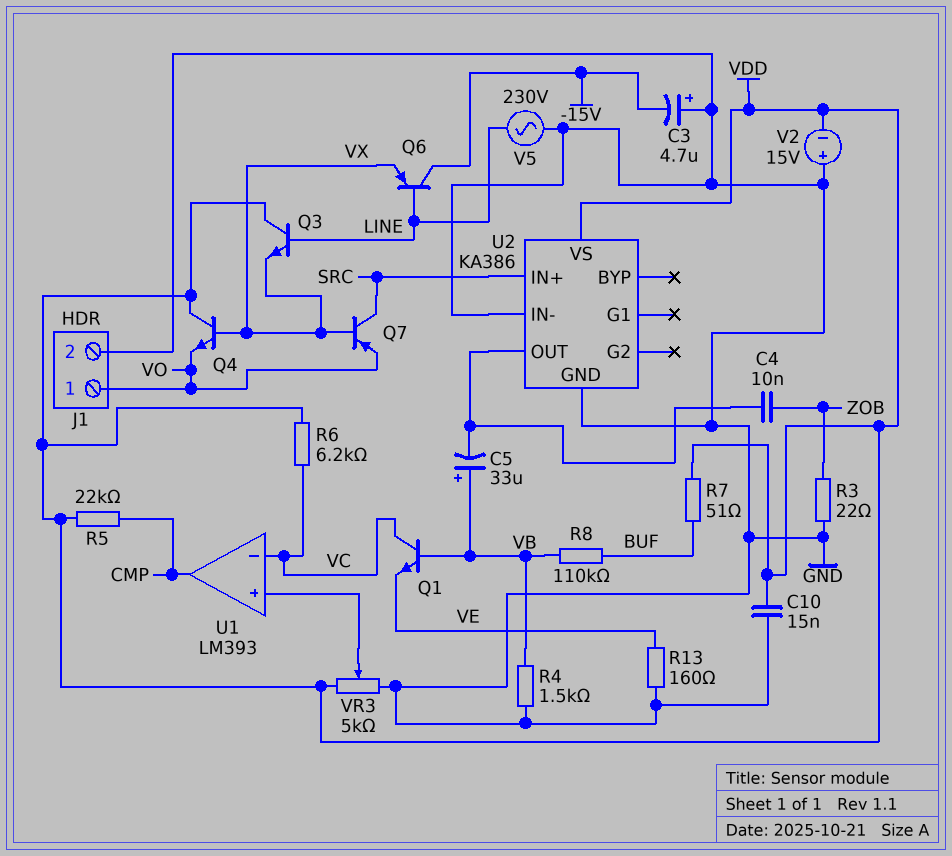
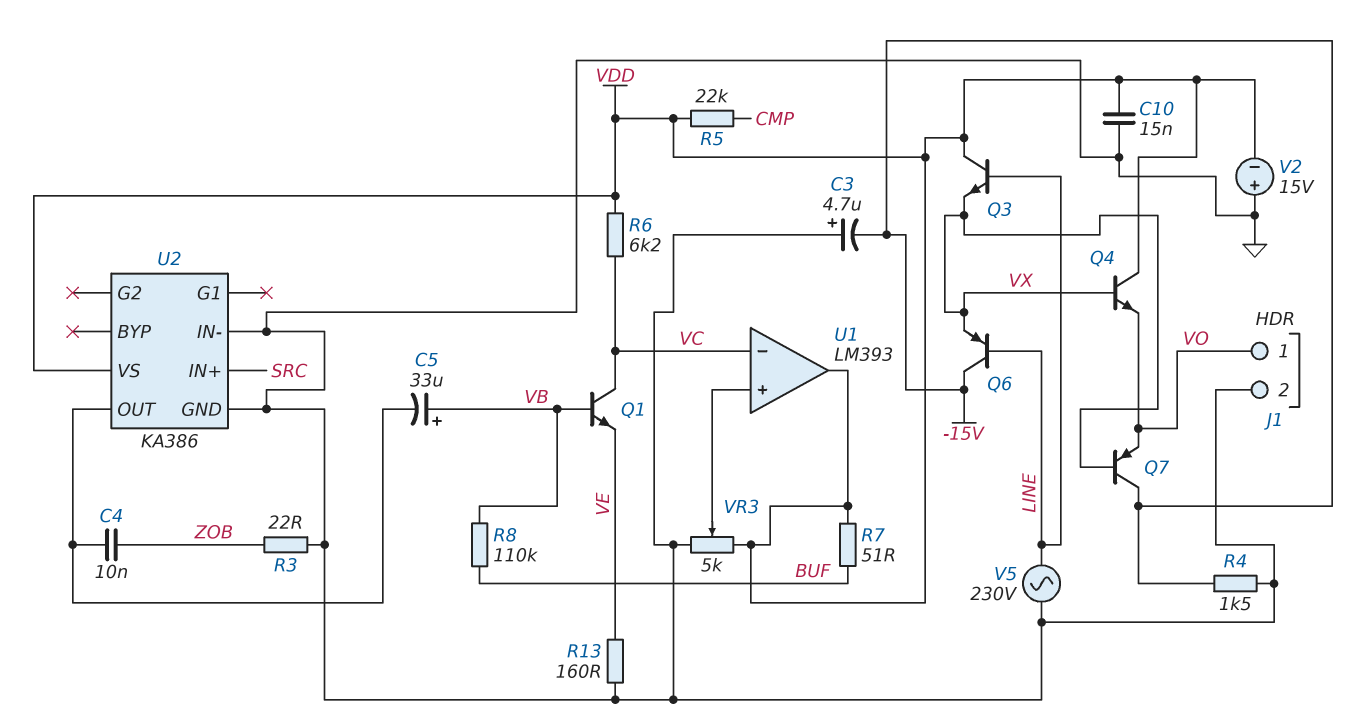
Q7: PNP (B VX, C SRC, E VO) -> PNP (B VX, C -15V, E VO)
R4: 1.5k (GND, VB) -> 1.5k (-15V, GND)
U1 pin out: CMP -> VDD

